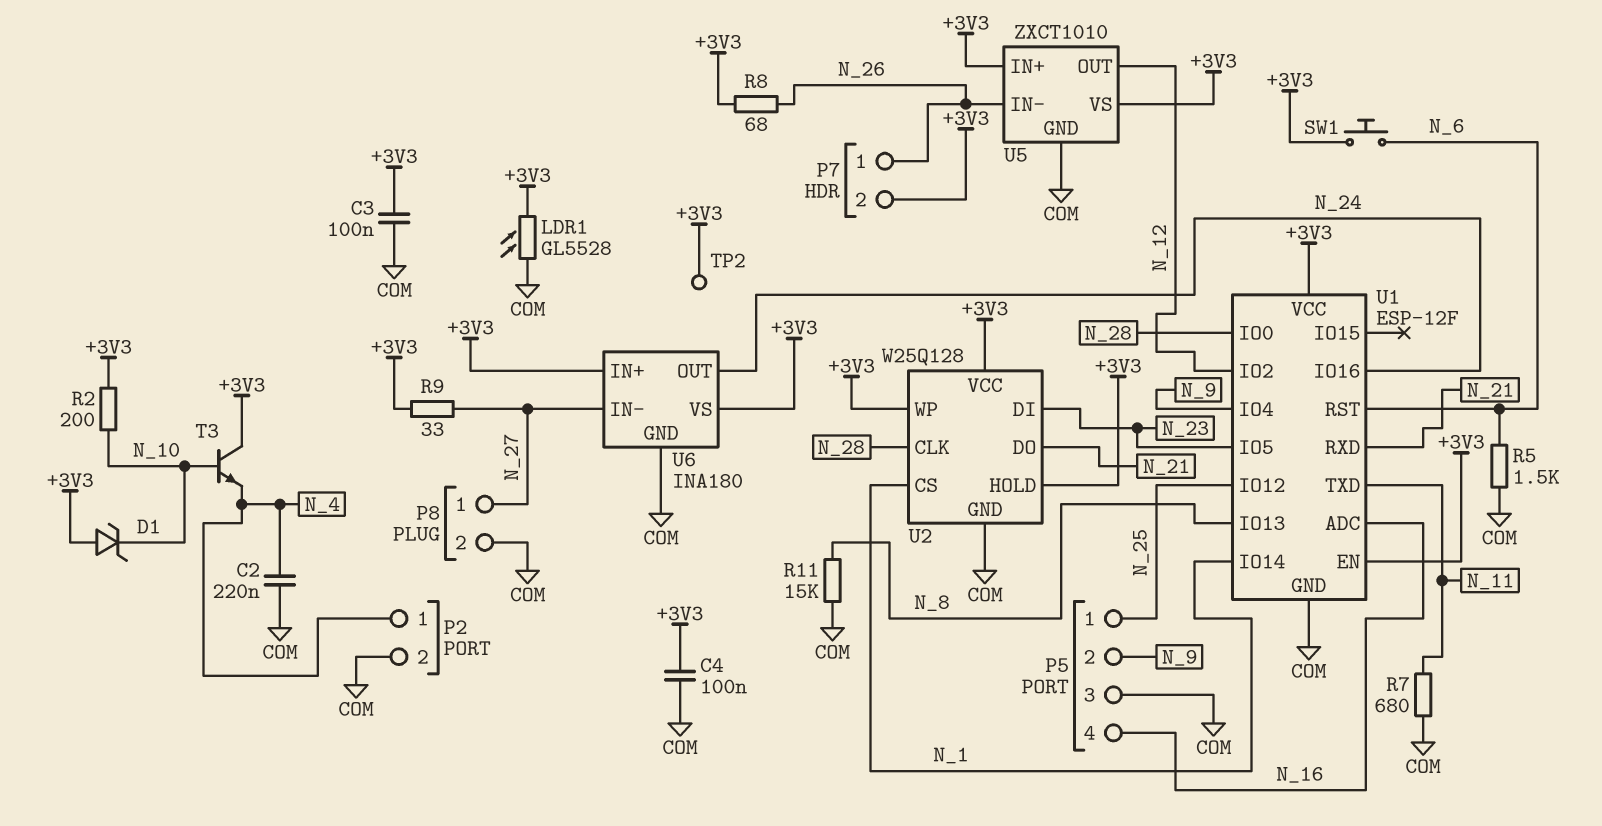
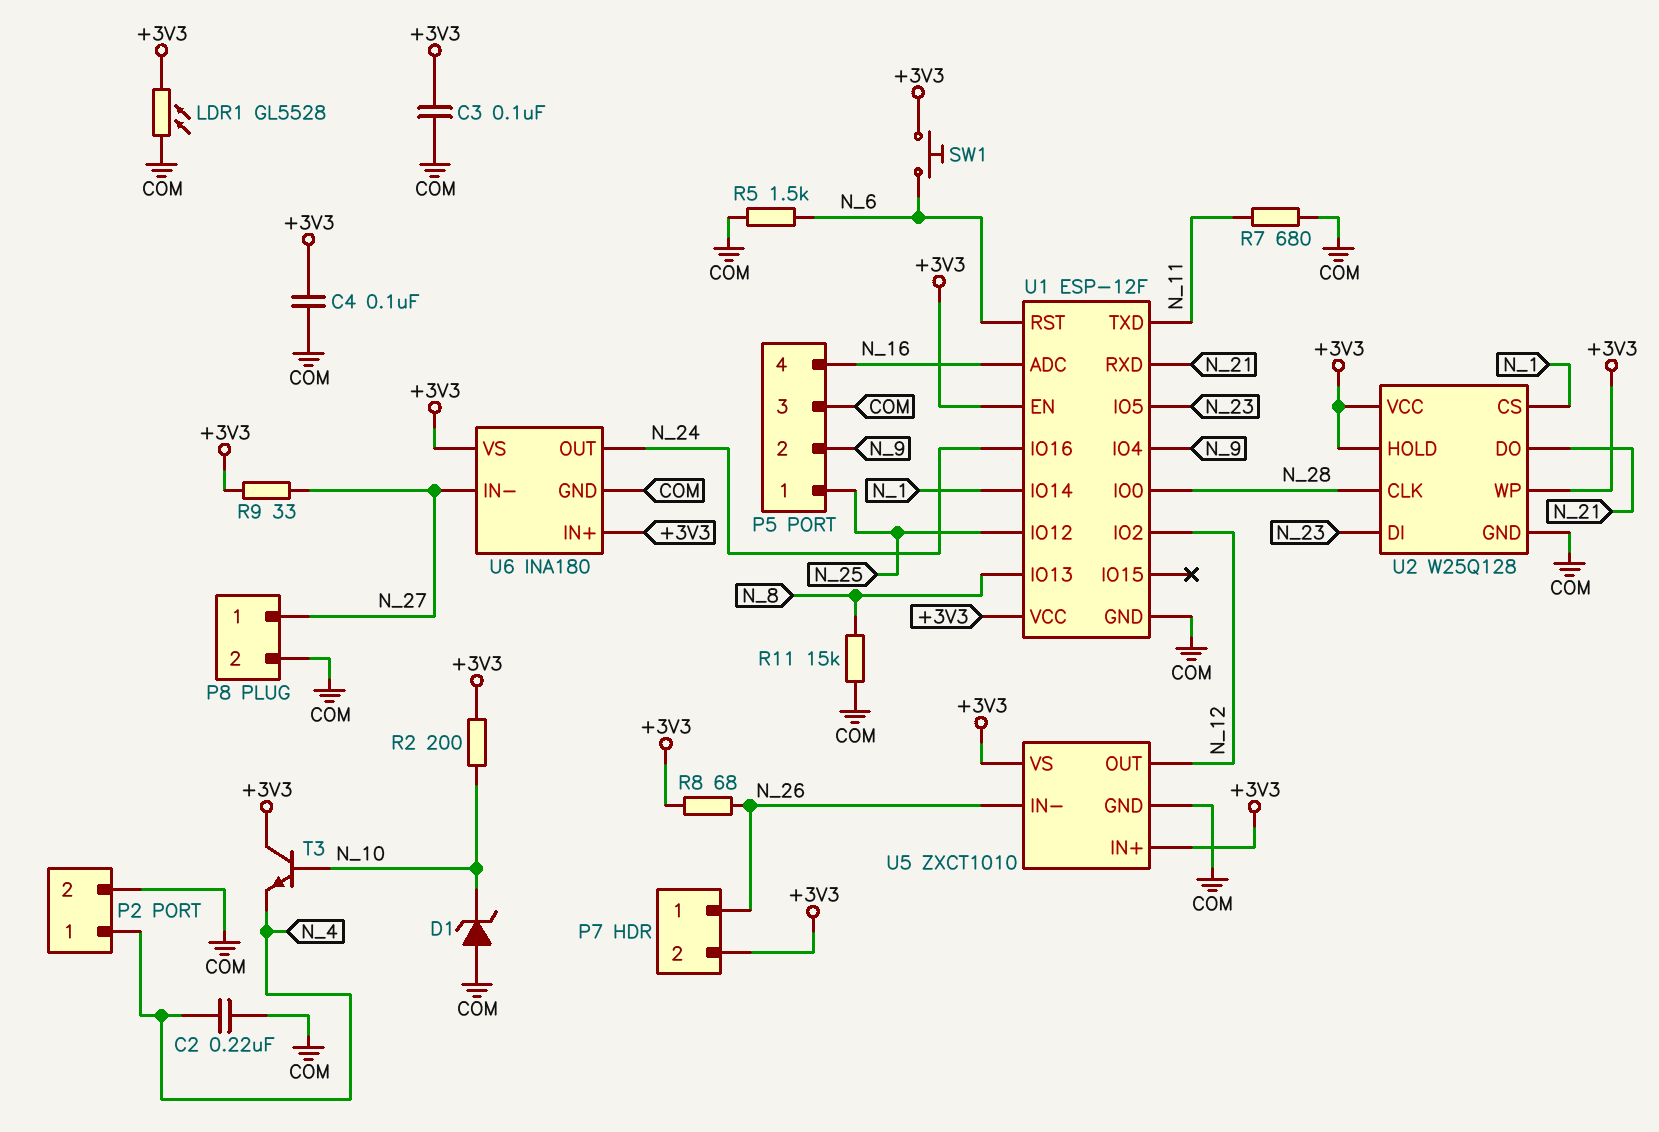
D1: zener (A +3V3, K N_10) -> zener (A COM, K N_10)
TP2: test point (+3V3) -> none

